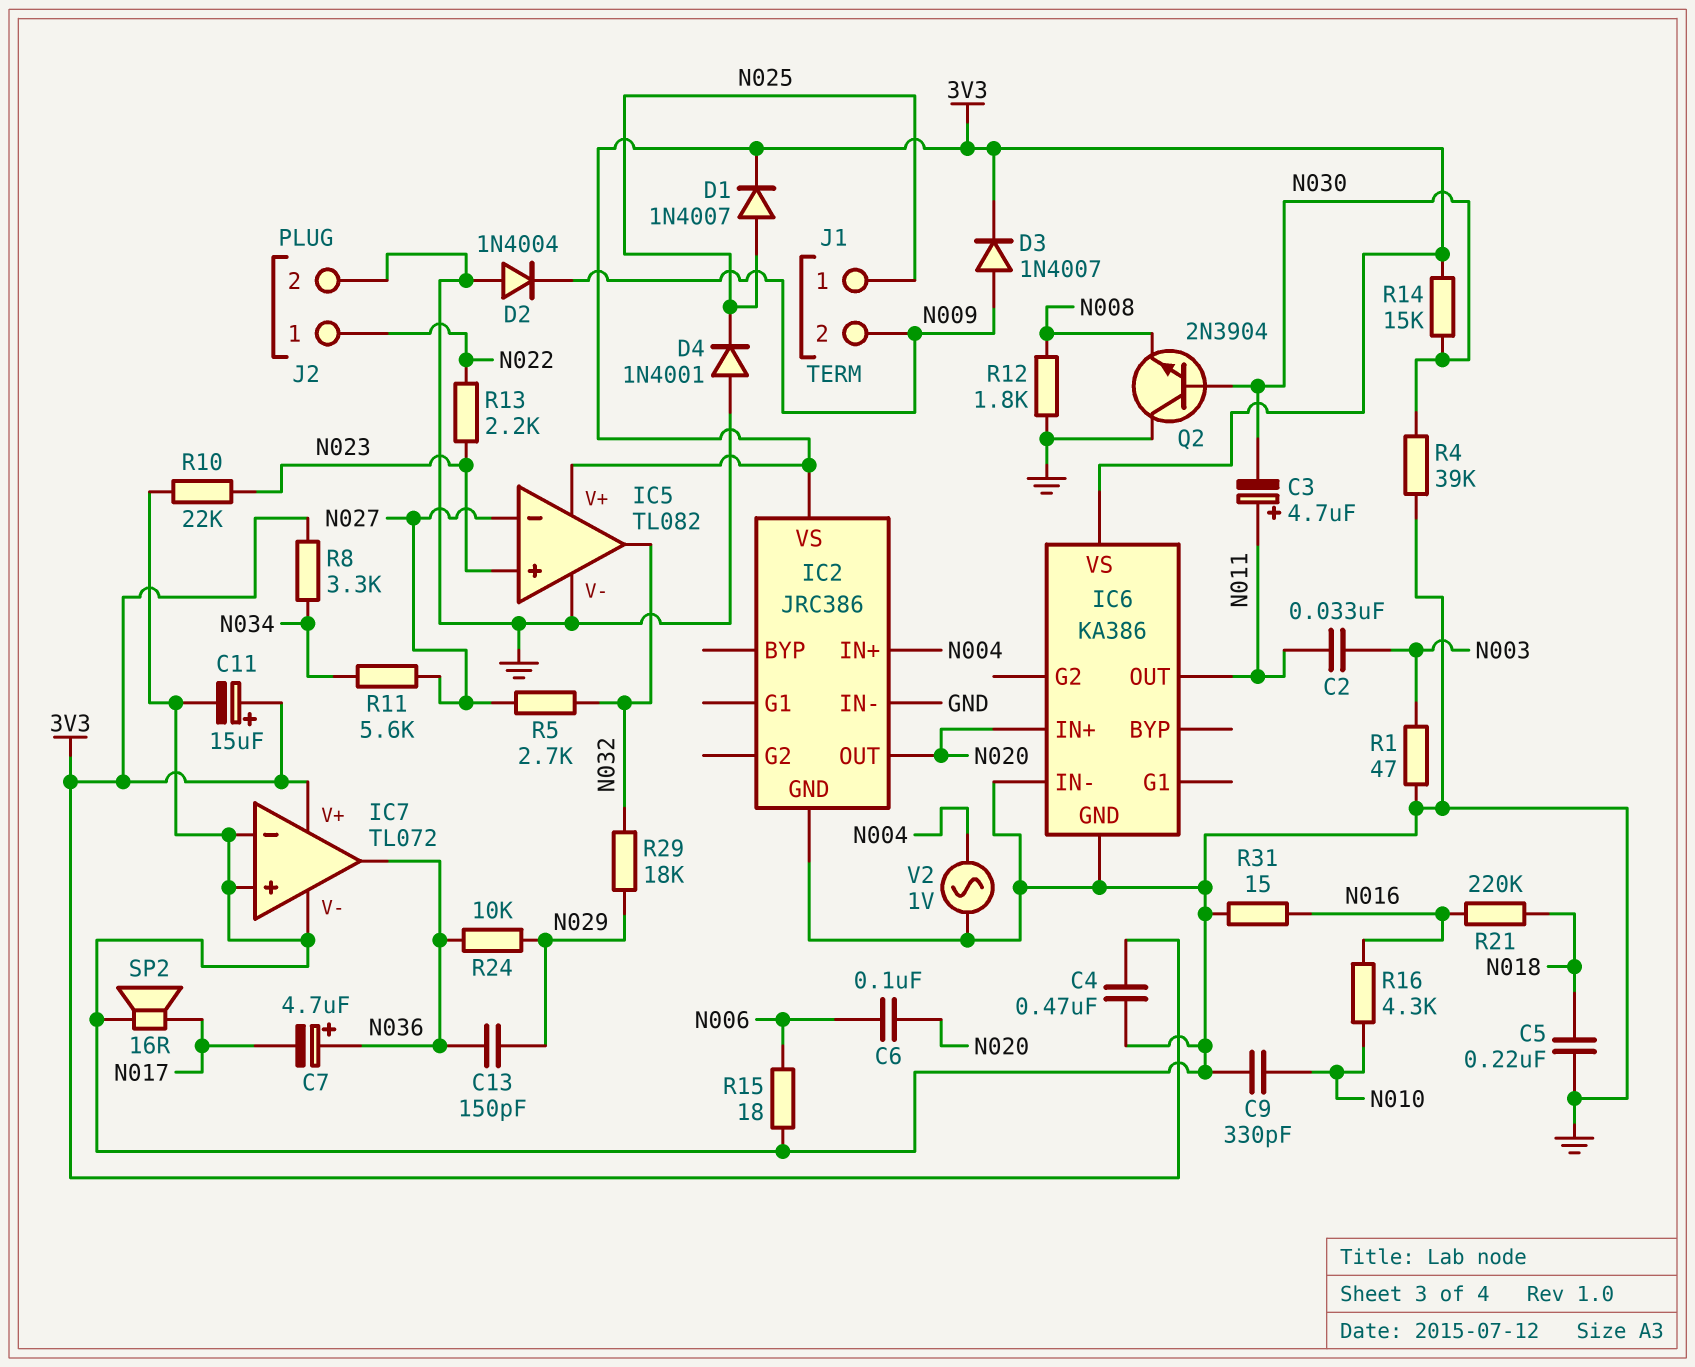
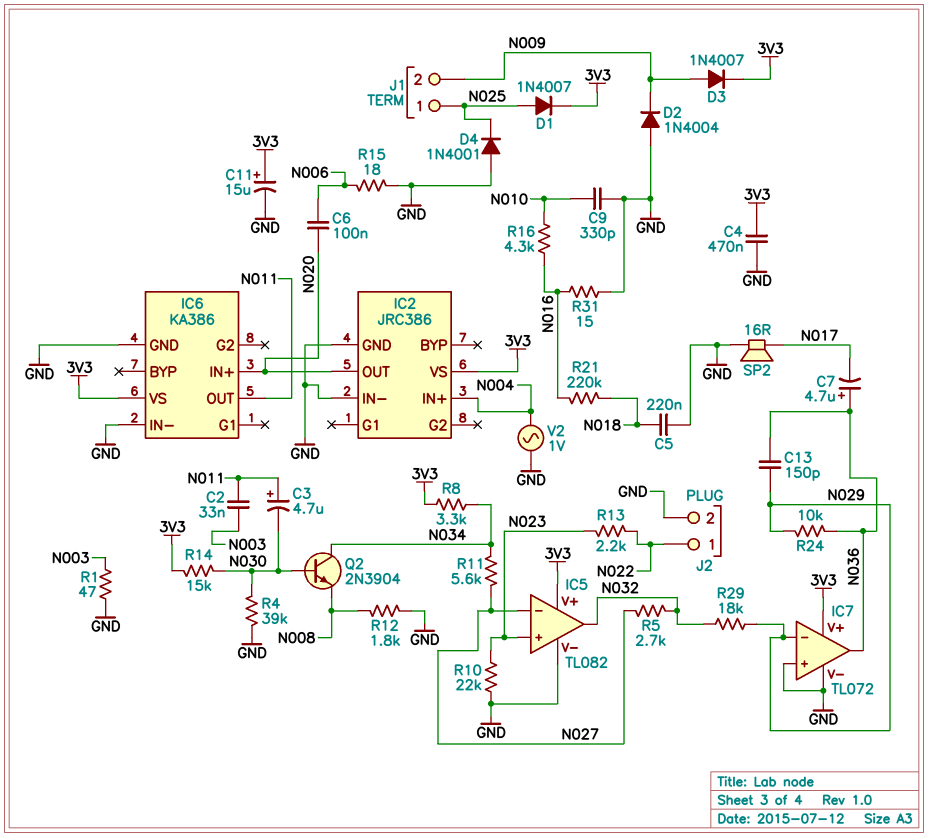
IC7 pin in-: GND -> N029
Q2: NPN 2N3904 (B N030, C GND, E N008) -> NPN 2N3904 (B N030, C N034, E N008)

